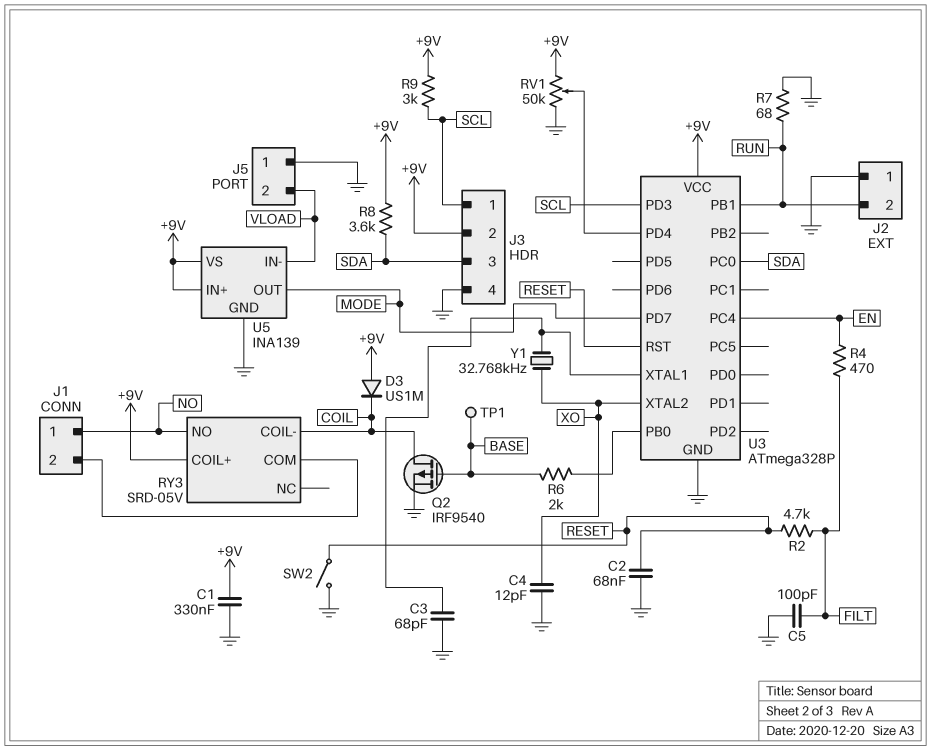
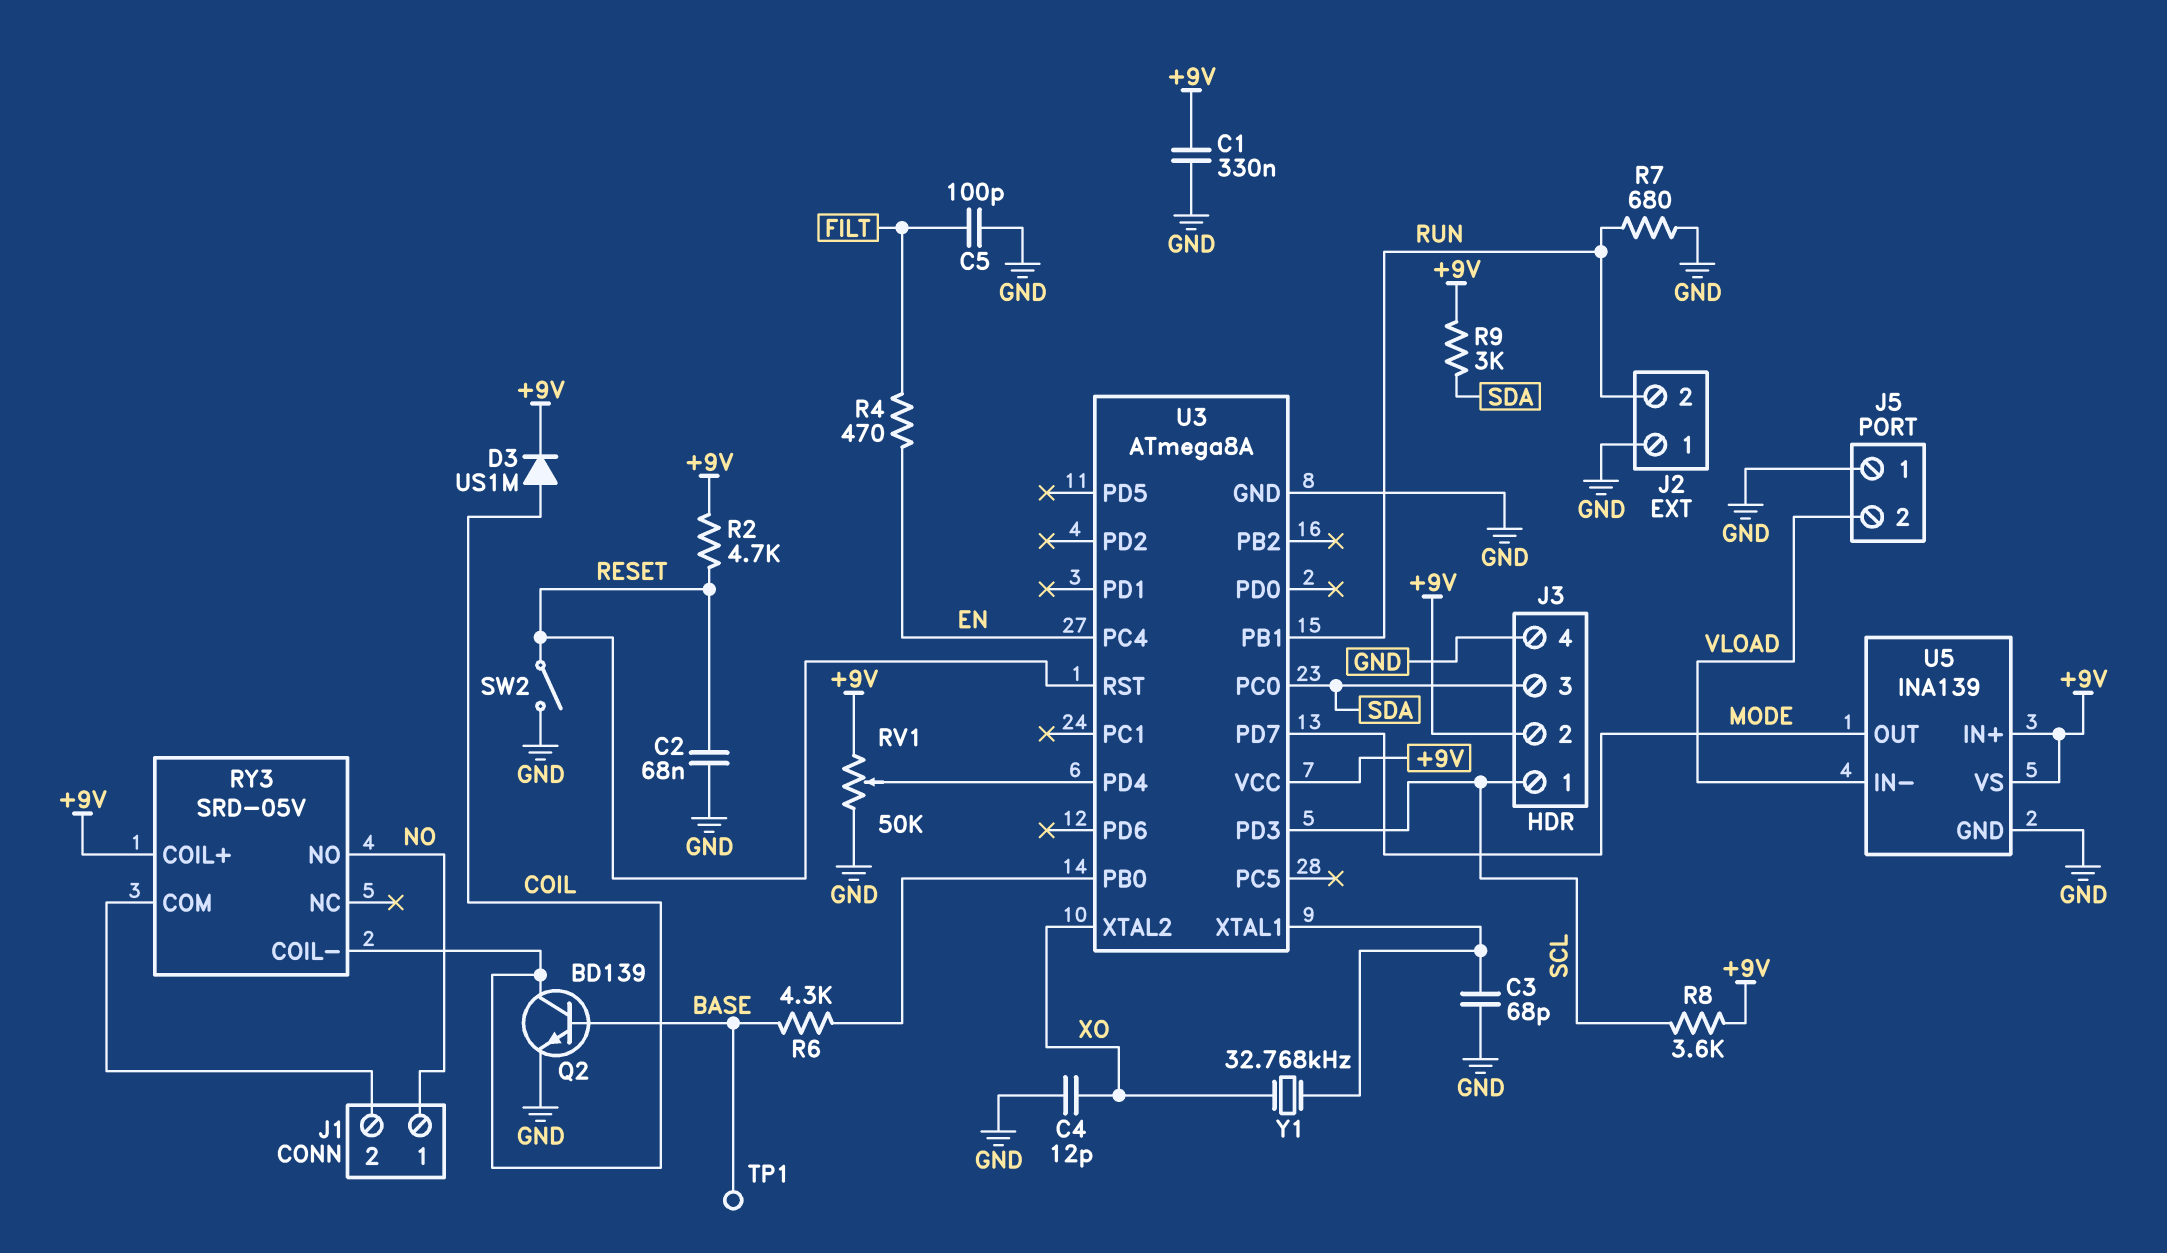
D3: diode US1M (A +9V, K COIL) -> diode US1M (A COIL, K +9V)
Q2: PMOS IRF9540 (G BASE, D COIL, S GND) -> NPN BD139 (B BASE, C COIL, E GND)
R2: 4.7k (FILT, RESET) -> 4.7k (+9V, RESET)
R6: 2k (BASE, U3/PB0) -> 4.3k (BASE, U3/PB0)
R7: 68 (GND, RUN) -> 680 (GND, RUN)
R8: 3.6k (+9V, SDA) -> 3.6k (+9V, SCL)
R9: 3k (+9V, SCL) -> 3k (+9V, SDA)
U3: ATmega328P -> ATmega8A

